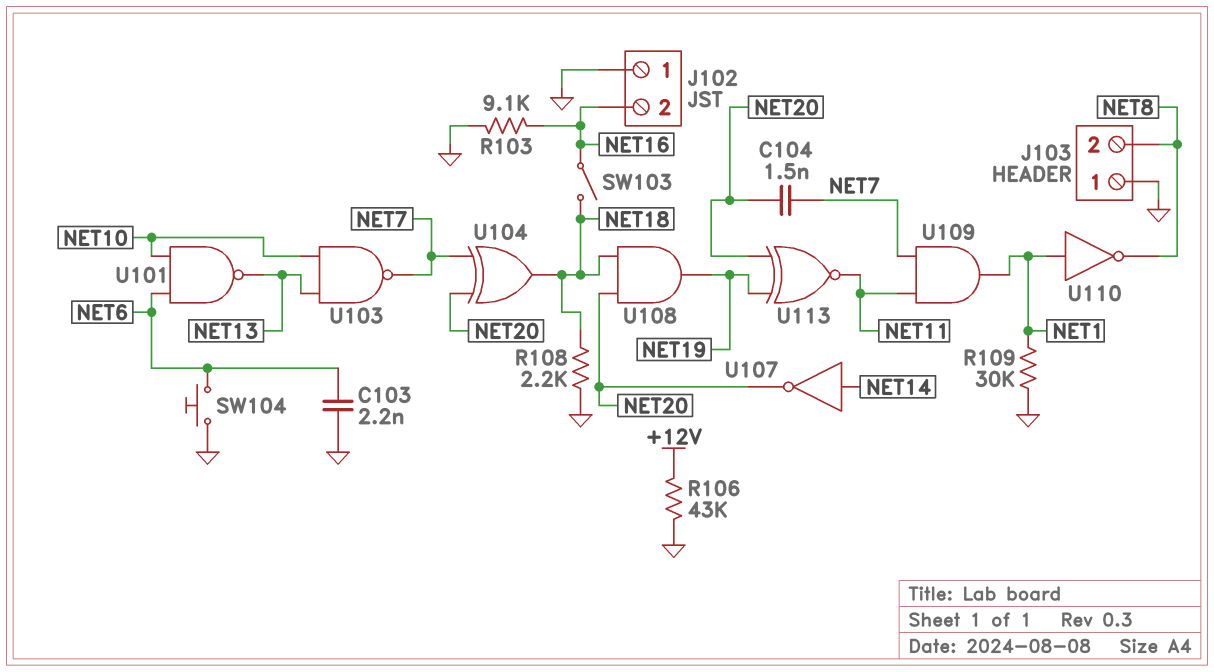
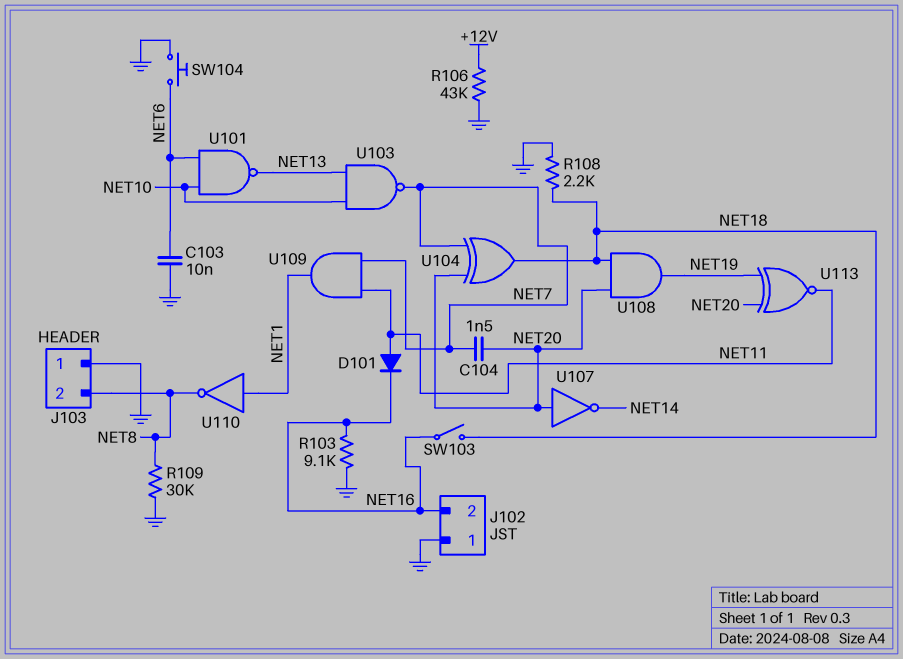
C103: 2.2nF (GND, NET6) -> 10nF (GND, NET6)
D101: none -> diode (A NET11, K NET16)
R109: 30k (GND, NET1) -> 30k (GND, NET8)
U107: NOT (in NET14, out NET20) -> NOT (in NET20, out NET14)

